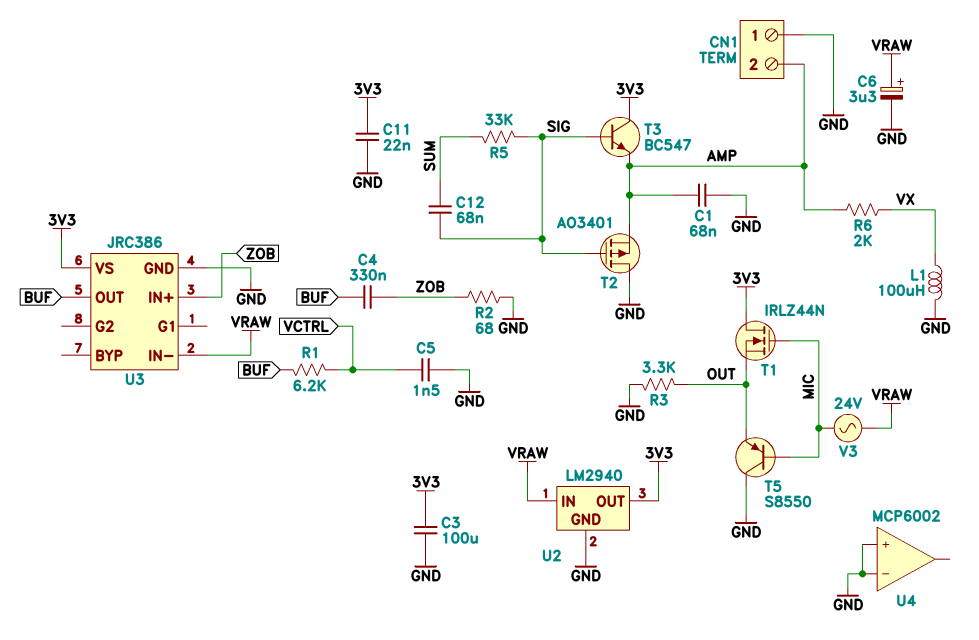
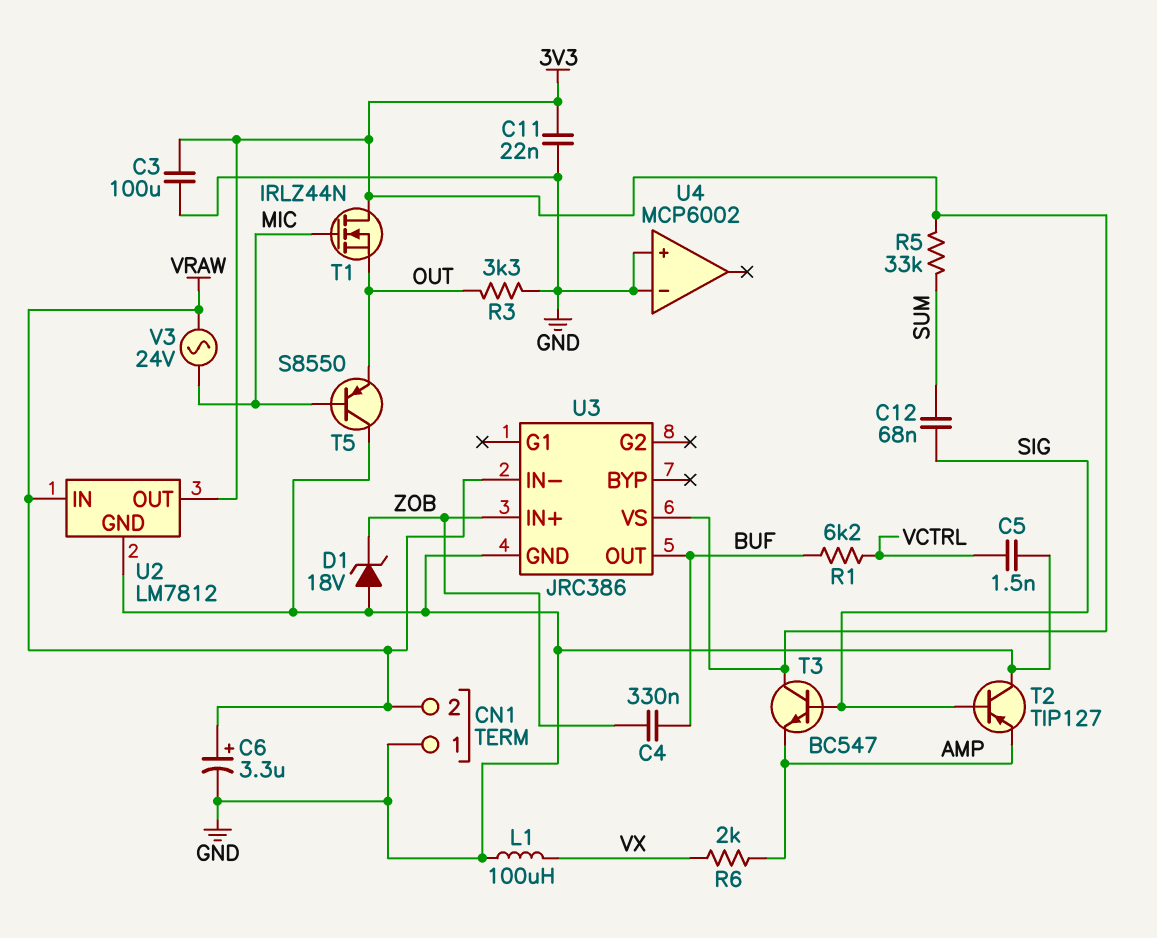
C1: 68nF (AMP, GND) -> none
CN1 pin 2: AMP -> VRAW
D1: none -> zener 18V (A GND, K ZOB)
R2: 68 (GND, ZOB) -> none
R5: 33k (SIG, SUM) -> 33k (3V3, SUM)
T2: PMOS AO3401 (G SIG, D GND, S AMP) -> PNP TIP127 (B SIG, C GND, E AMP)
U2: LM2940 -> LM7812

